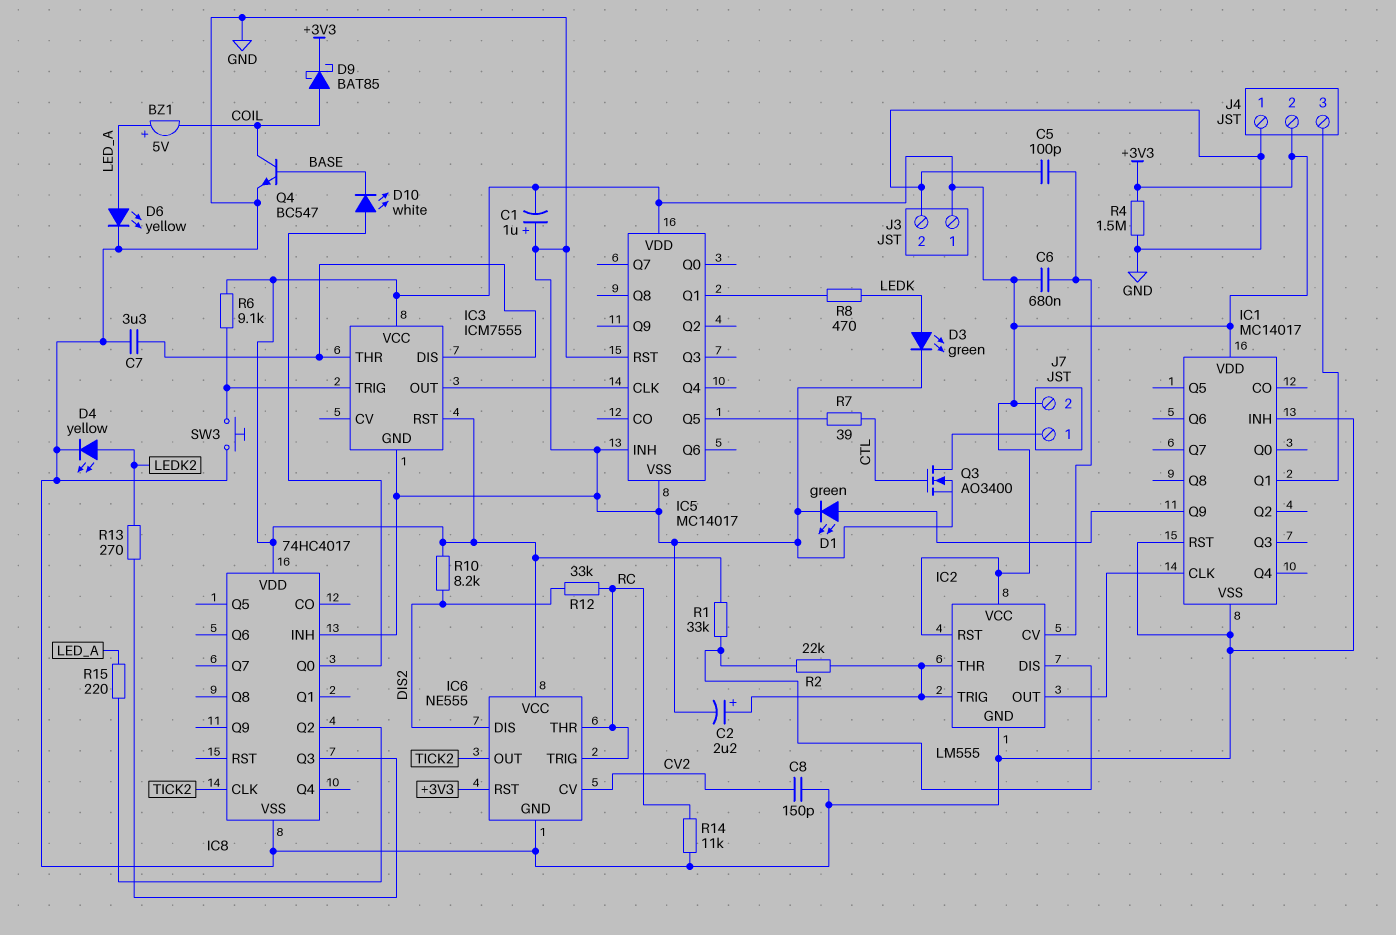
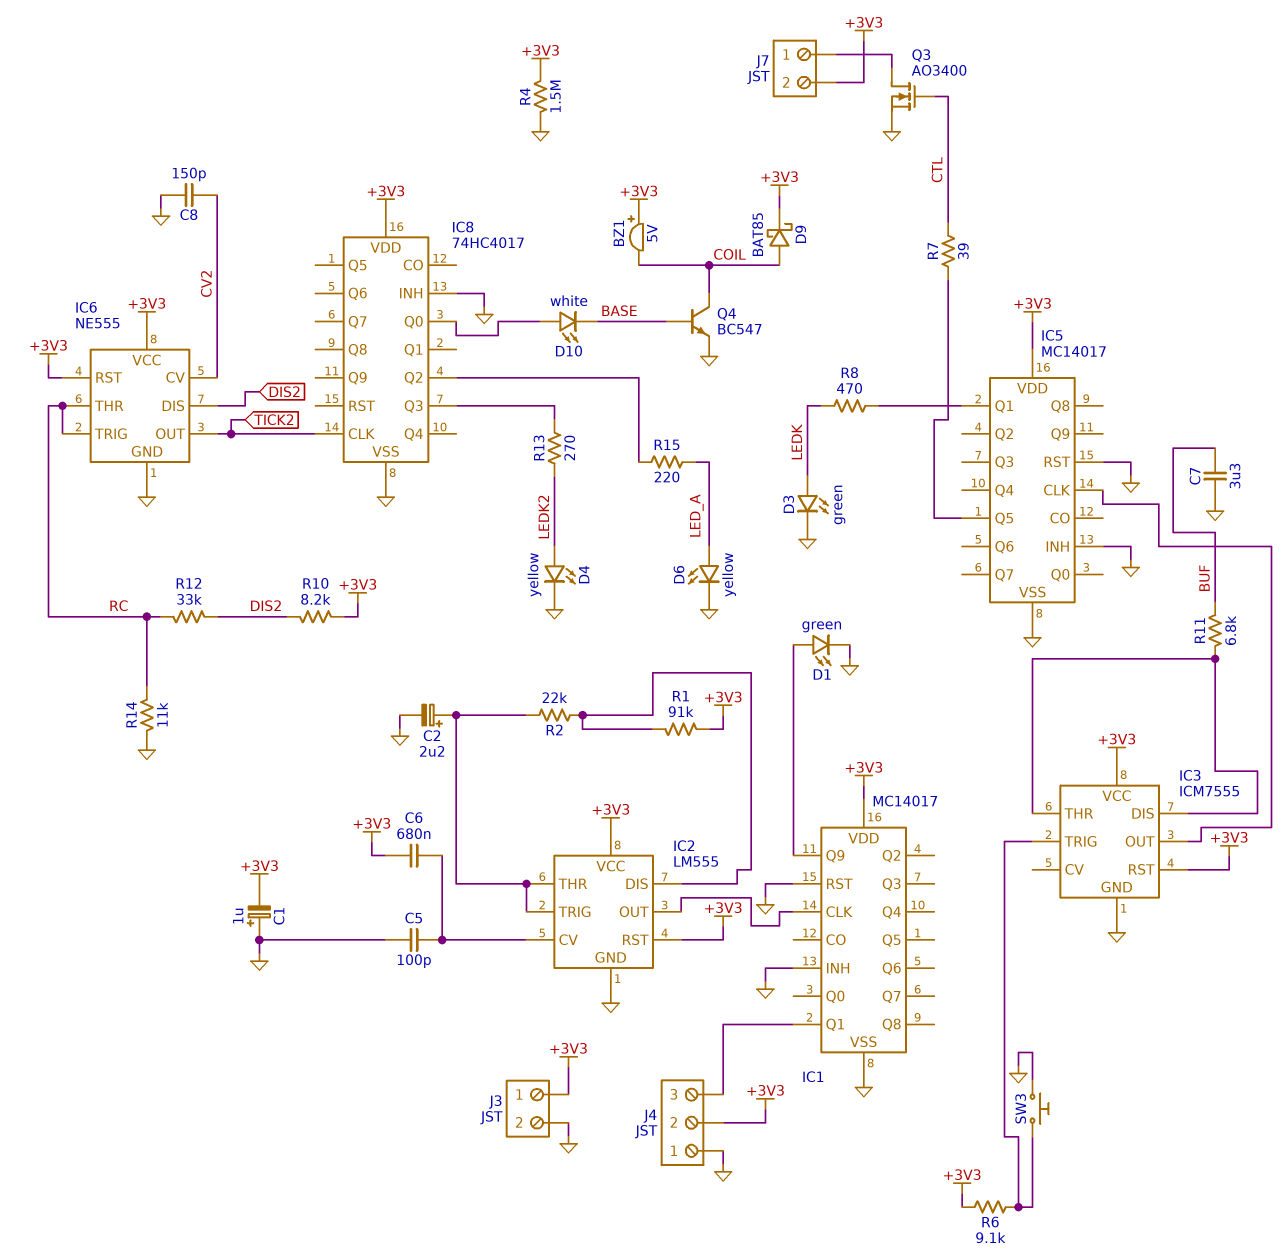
BZ1: buzzer 5V (plus LED_A, minus COIL) -> buzzer 5V (plus +3V3, minus COIL)
C7: 3.3uF (GND, IC3/DIS) -> 3.3uF (BUF, GND)
R1: 33k (+3V3, IC2/DIS) -> 91k (+3V3, IC2/DIS)
R11: none -> 6.8k (BUF, IC3/DIS)

